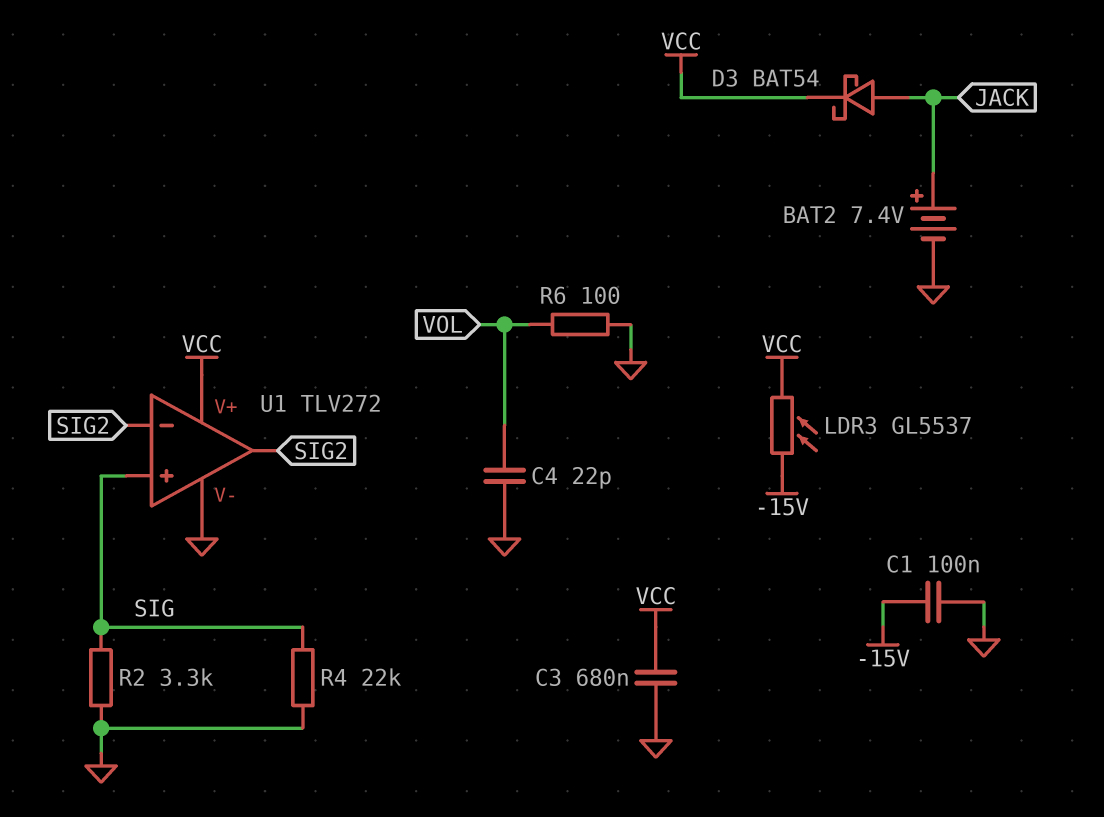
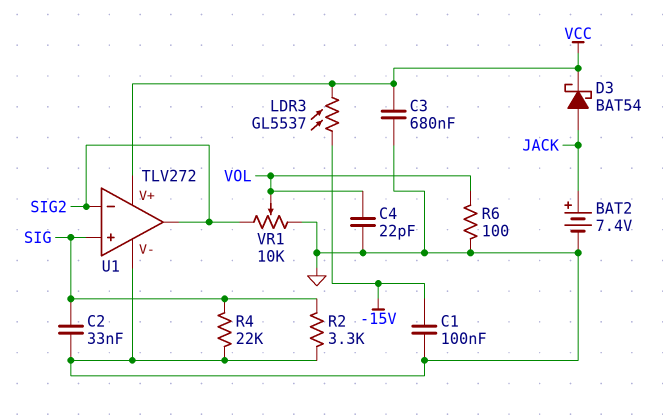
C2: none -> 33nF (GND, SIG)
VR1: none -> 10k (GND, SIG2, wiper VOL)

